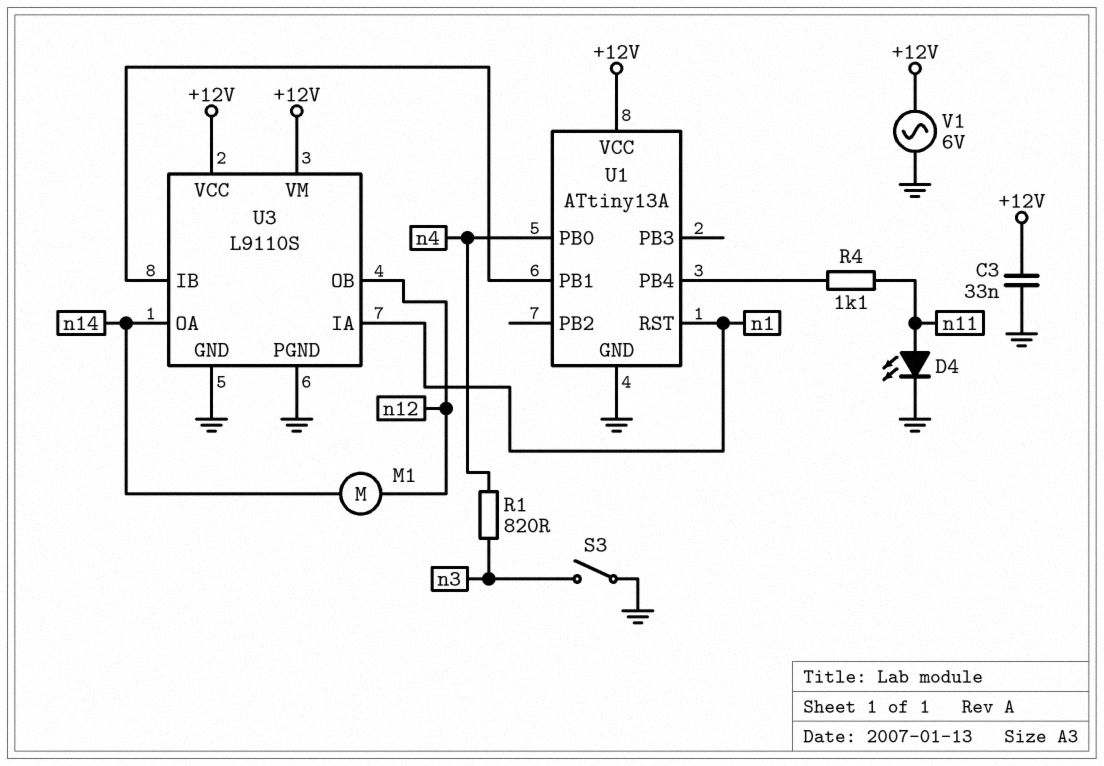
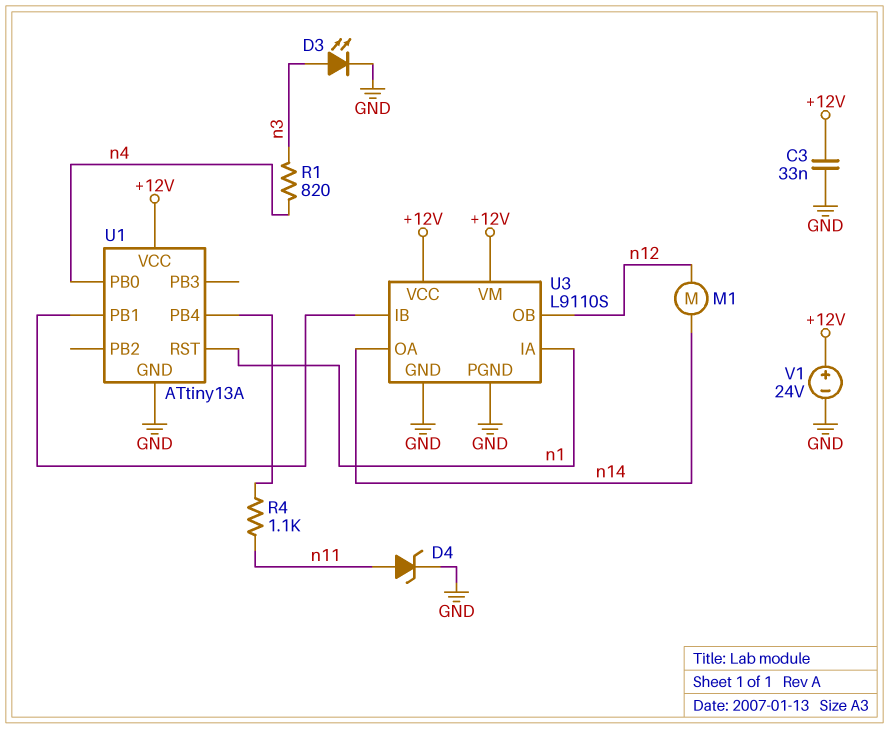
D3: none -> LED (A n3, K GND)
D4: LED (A n11, K GND) -> zener (A n11, K GND)
S3: switch (GND, n3) -> none
V1: AC 6V (+12V, GND) -> 24V (plus +12V, minus GND)

